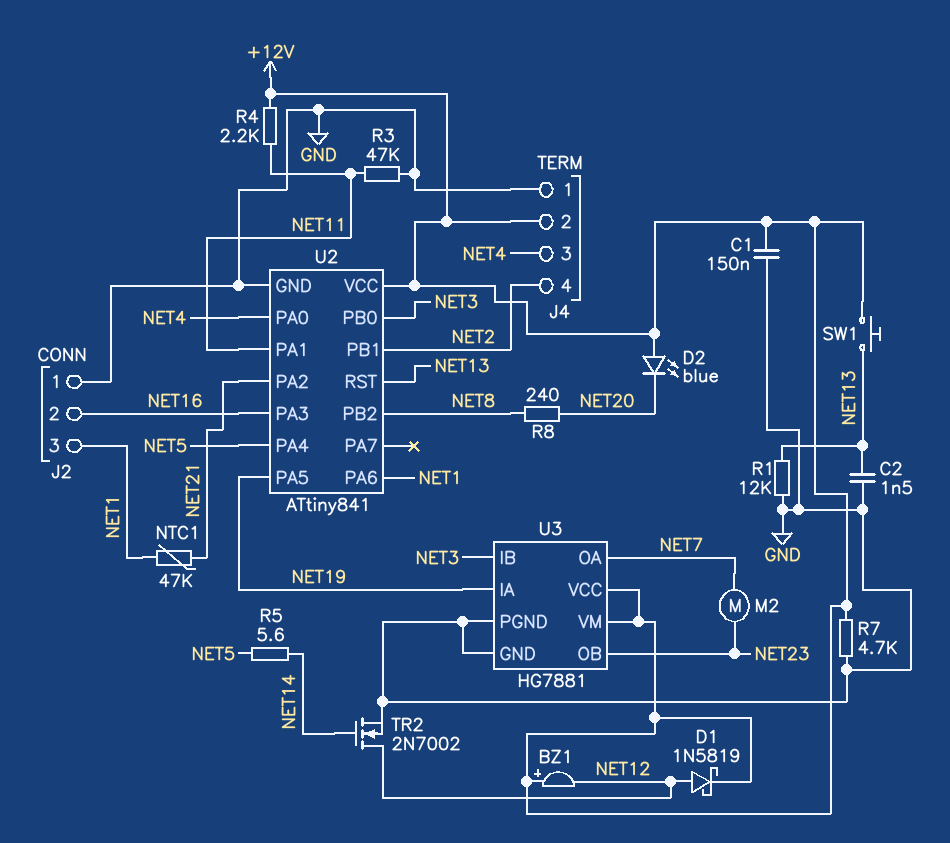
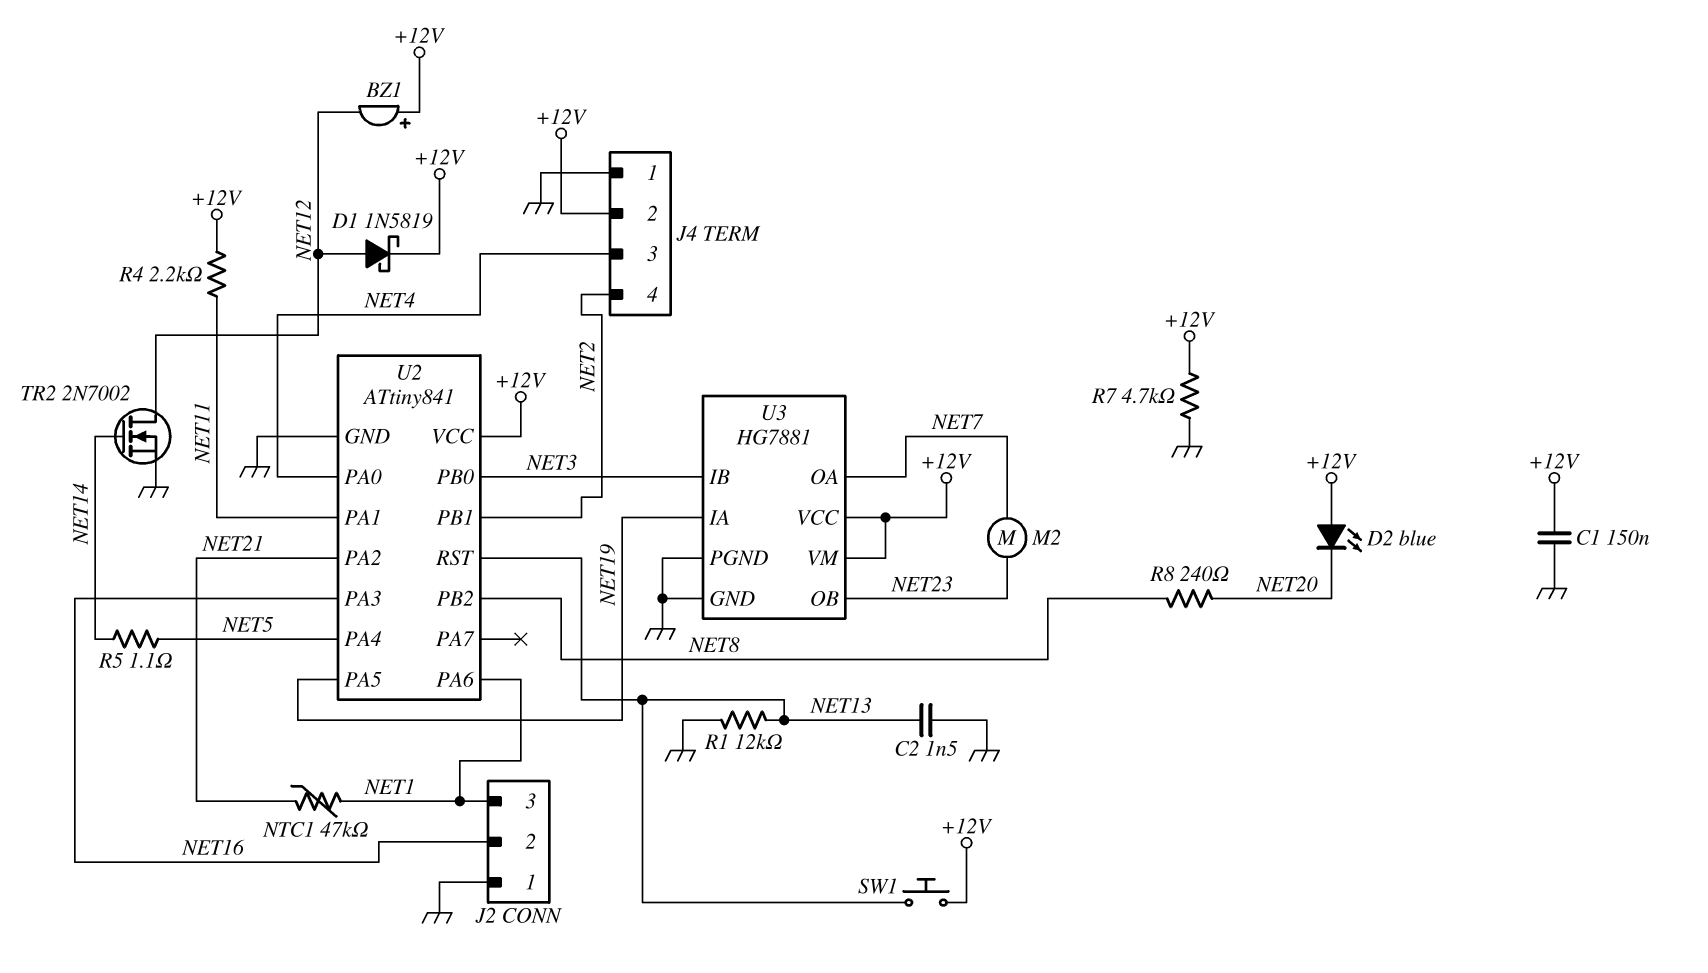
R3: 47k (GND, NET11) -> none
R5: 5.6 (NET5, NET14) -> 1.1 (NET5, NET14)

